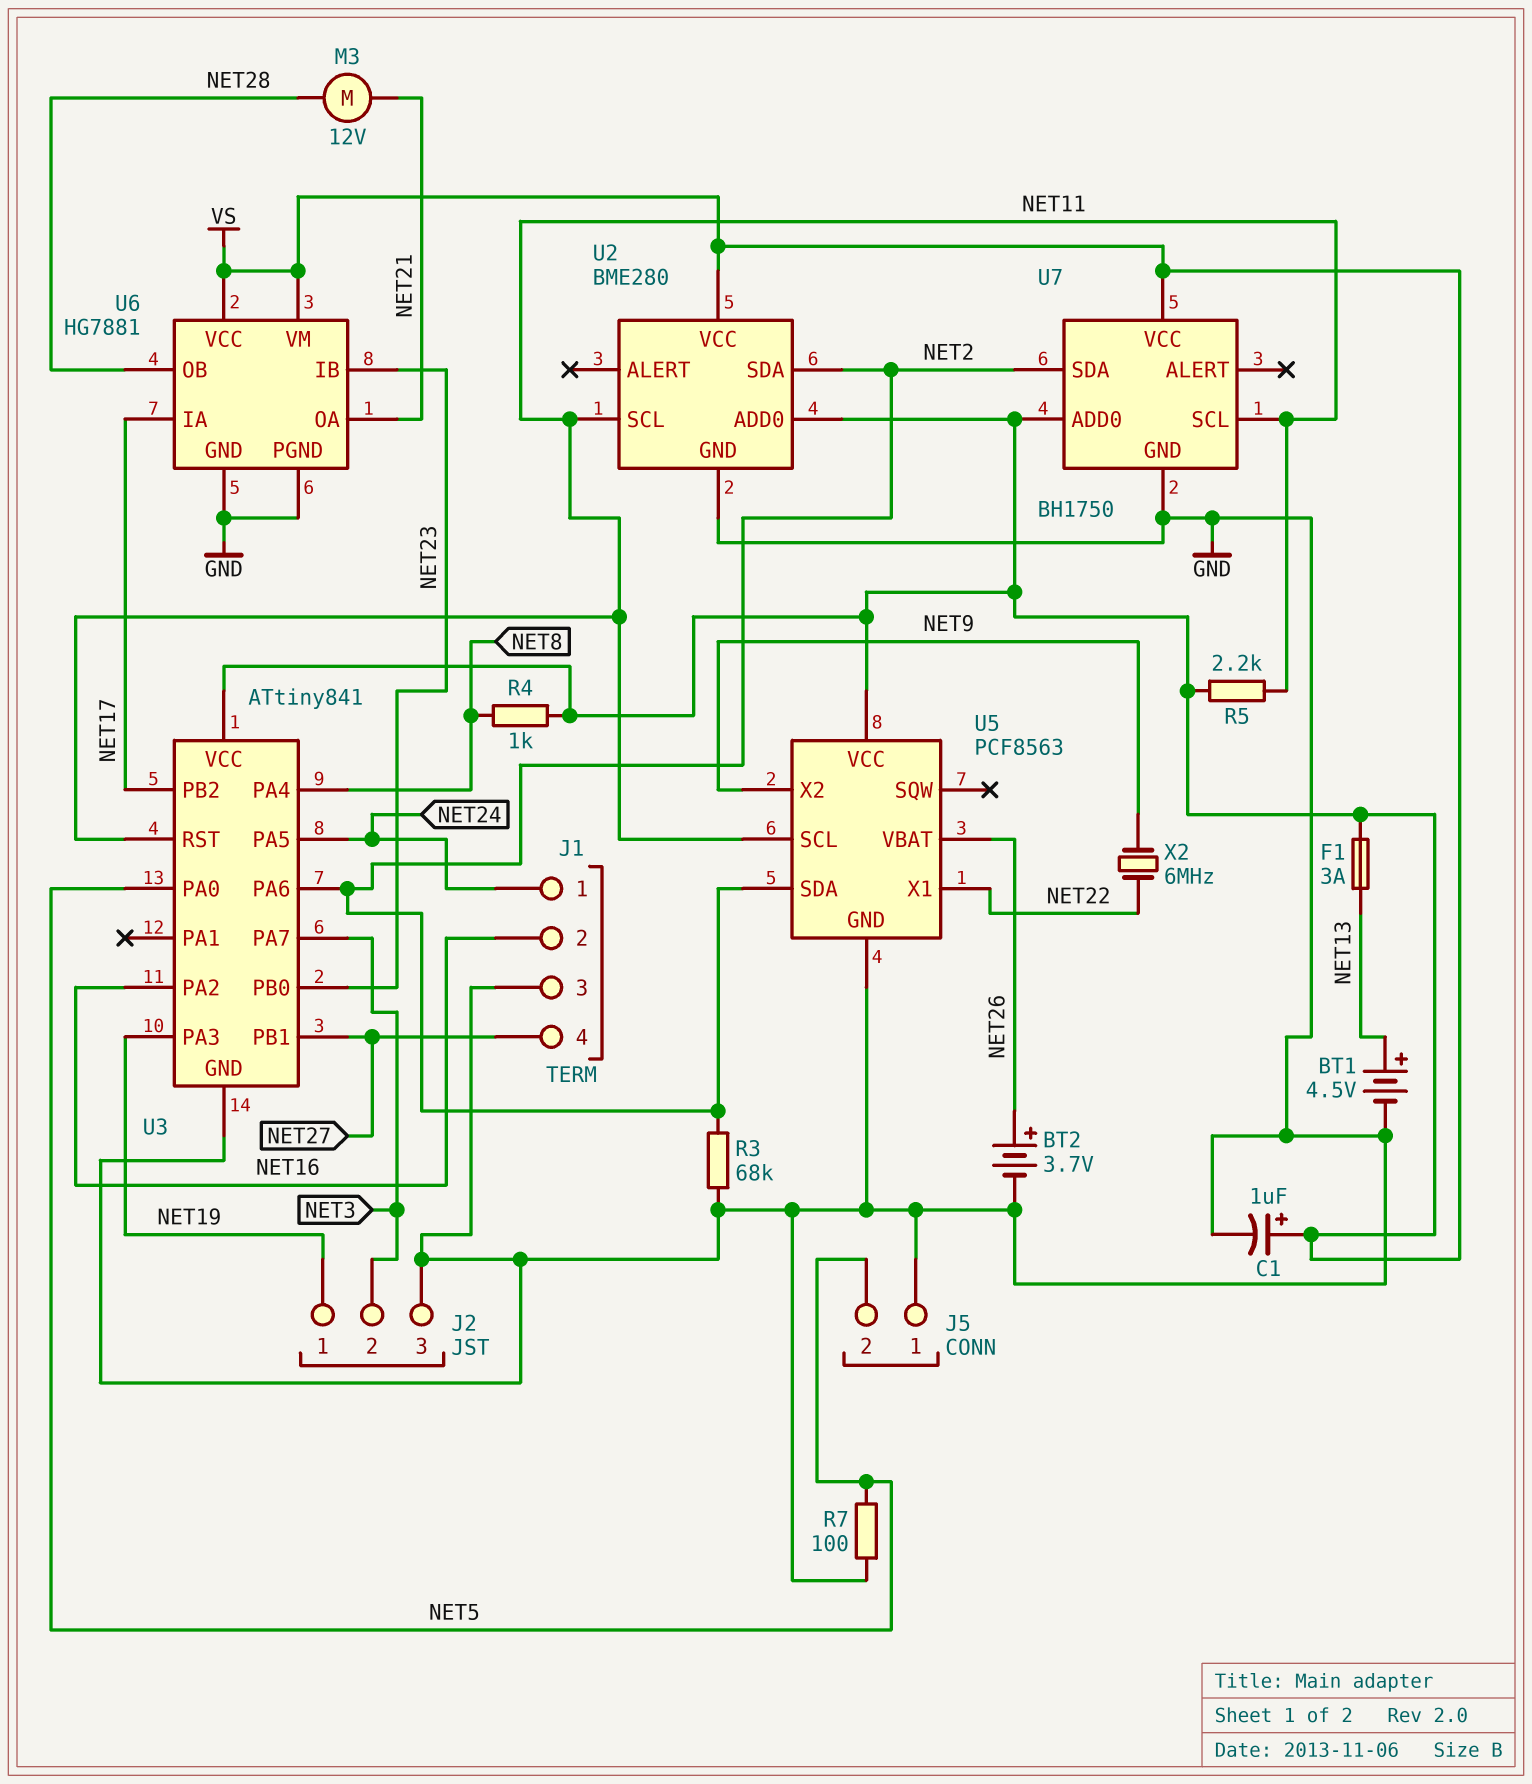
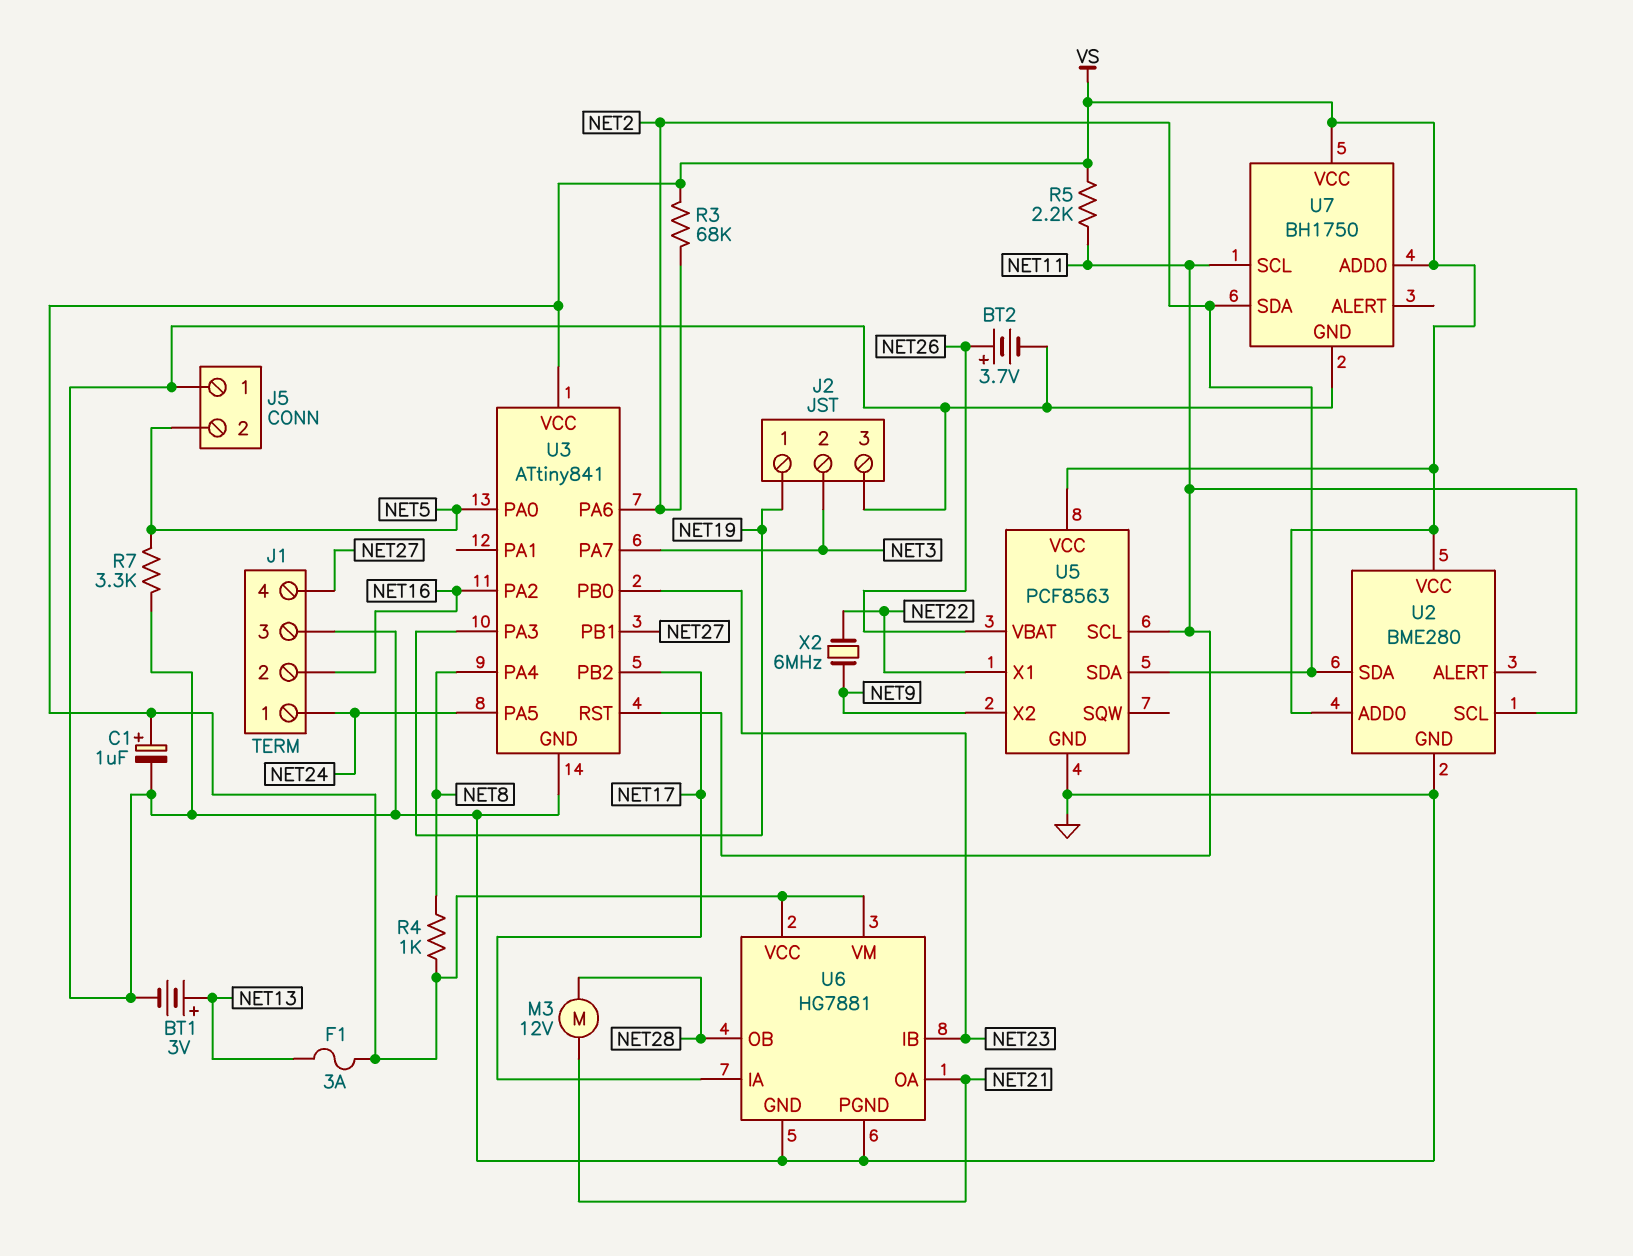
BT1: 4.5V (plus NET13, minus GND) -> 3V (plus NET13, minus GND)
R3: 68k (GND, NET2) -> 68k (NET2, VS)
R7: 100 (GND, NET5) -> 3.3k (GND, NET5)

